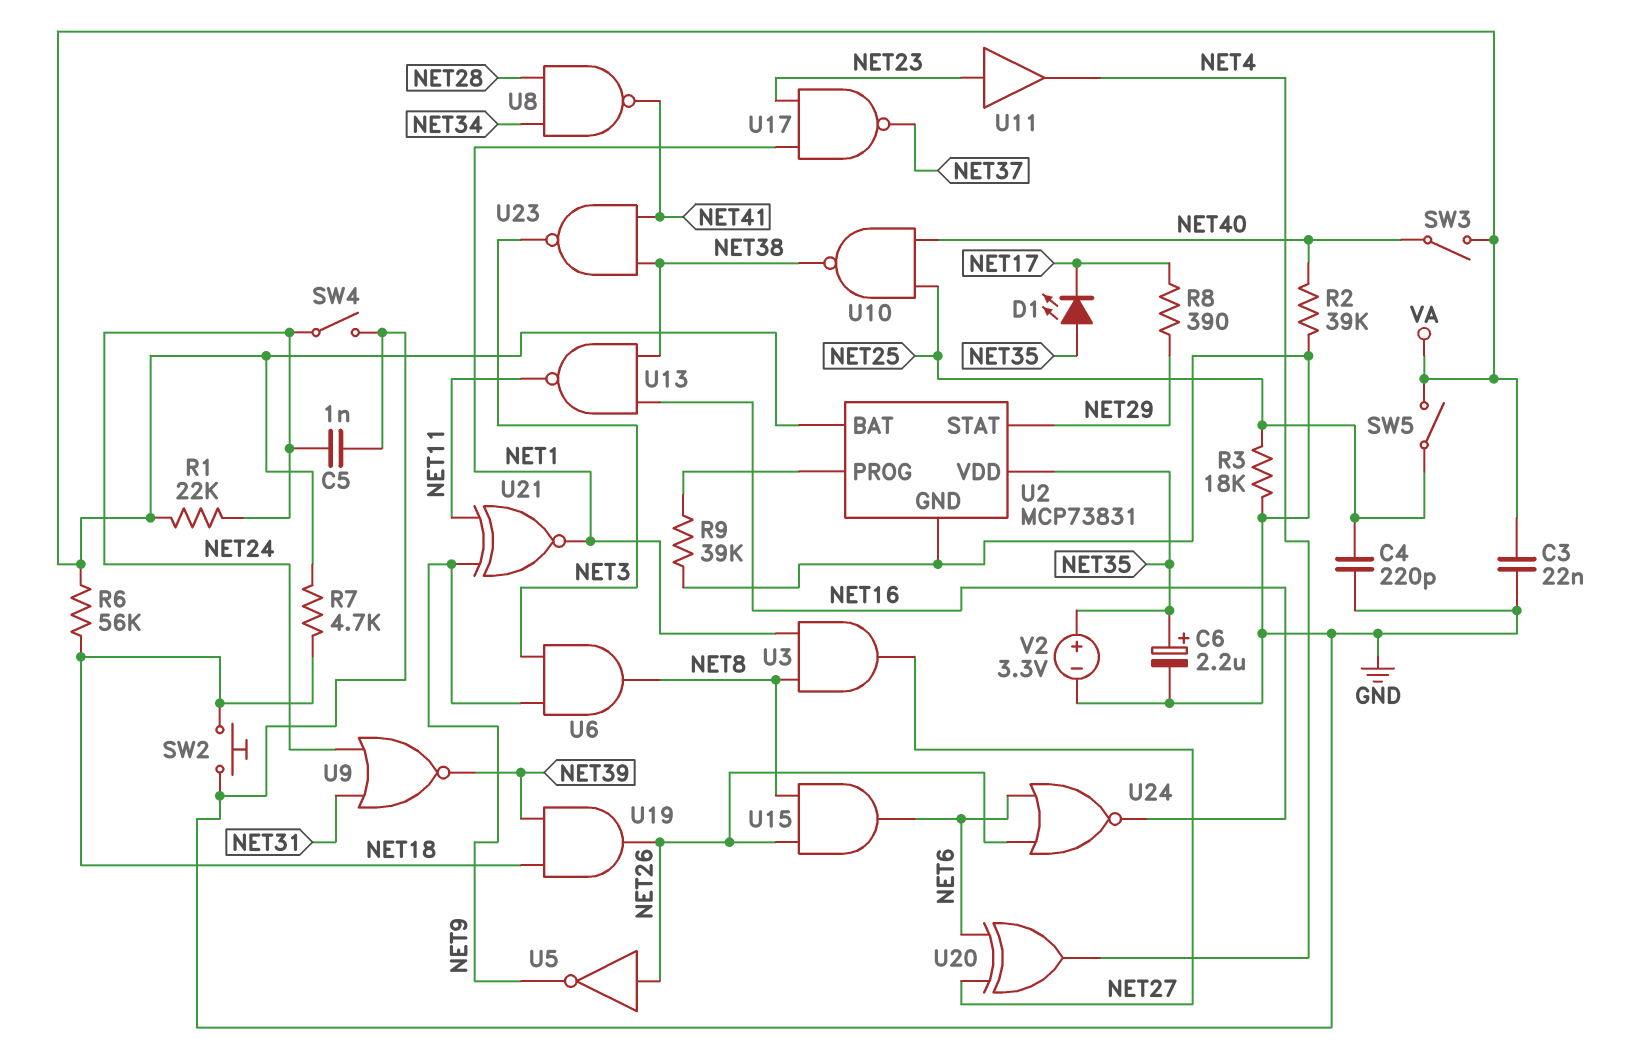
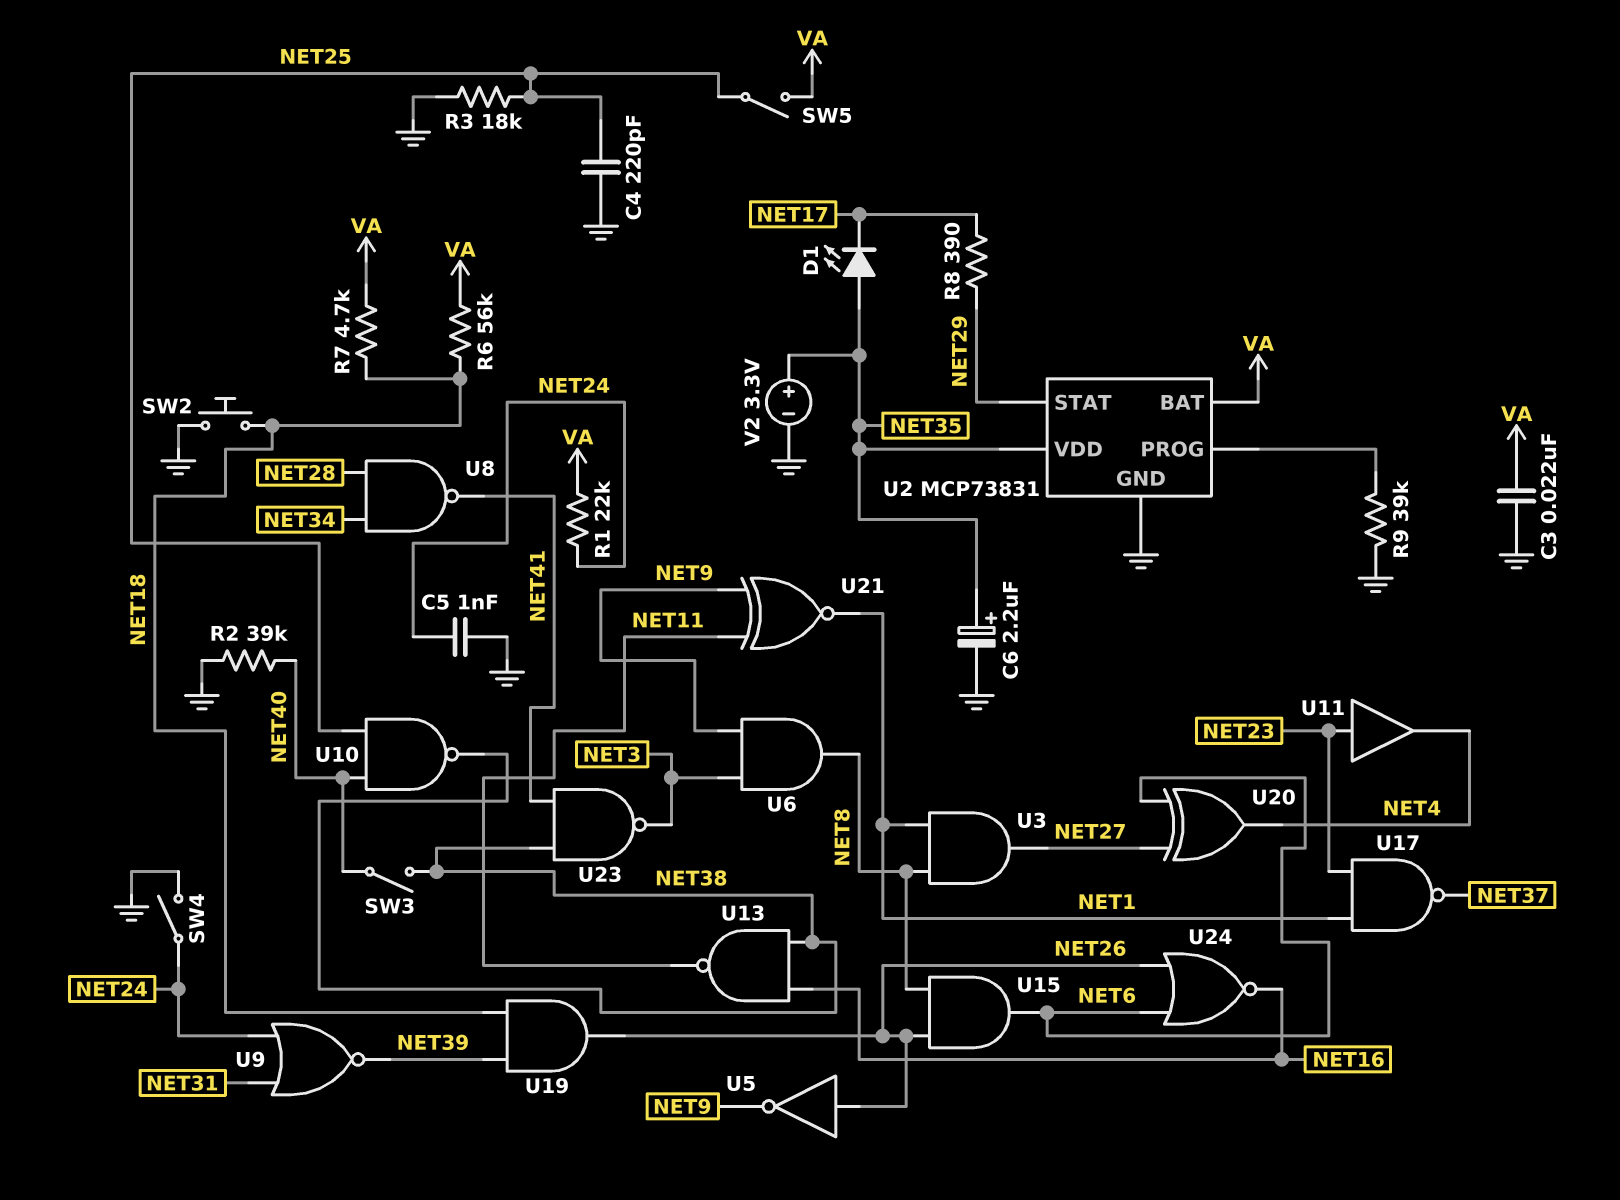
SW3: switch (NET40, VA) -> switch (NET38, NET40)

